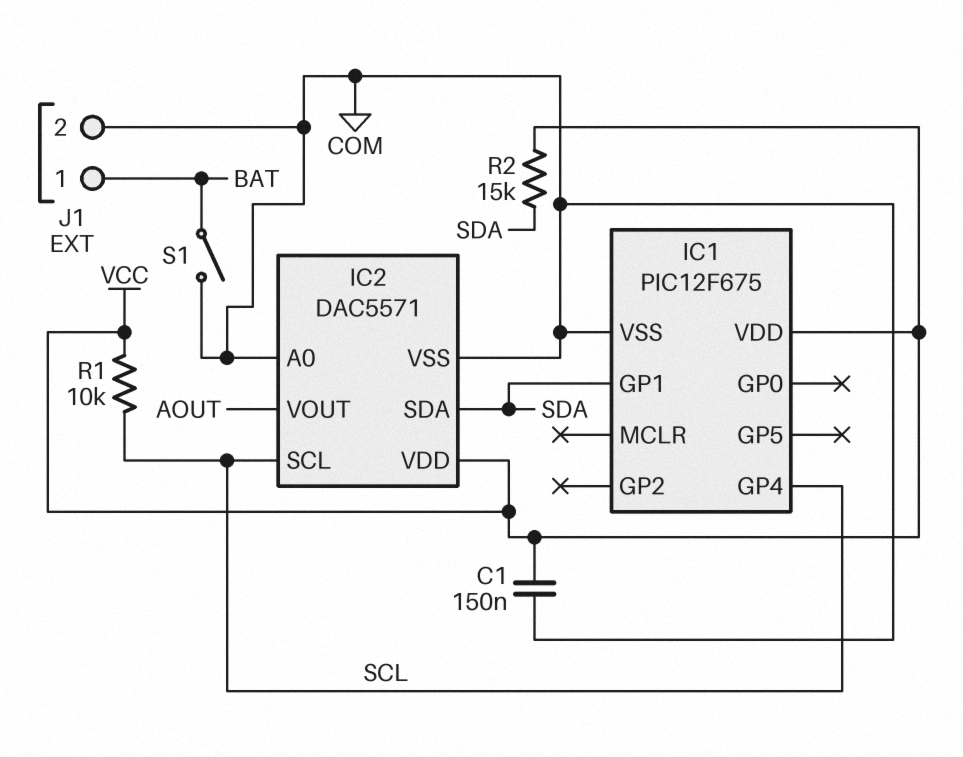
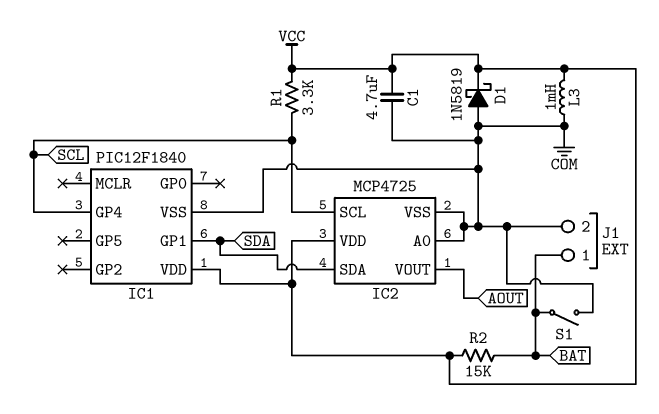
C1: 150nF (COM, VCC) -> 4.7uF (COM, VCC)
D1: none -> schottky 1N5819 (A COM, K VCC)
IC1: PIC12F675 -> PIC12F1840
IC2: DAC5571 -> MCP4725
L3: none -> 1mH (COM, VCC)
R1: 10k (SCL, VCC) -> 3.3k (SCL, VCC)
R2: 15k (SDA, VCC) -> 15k (BAT, VCC)

